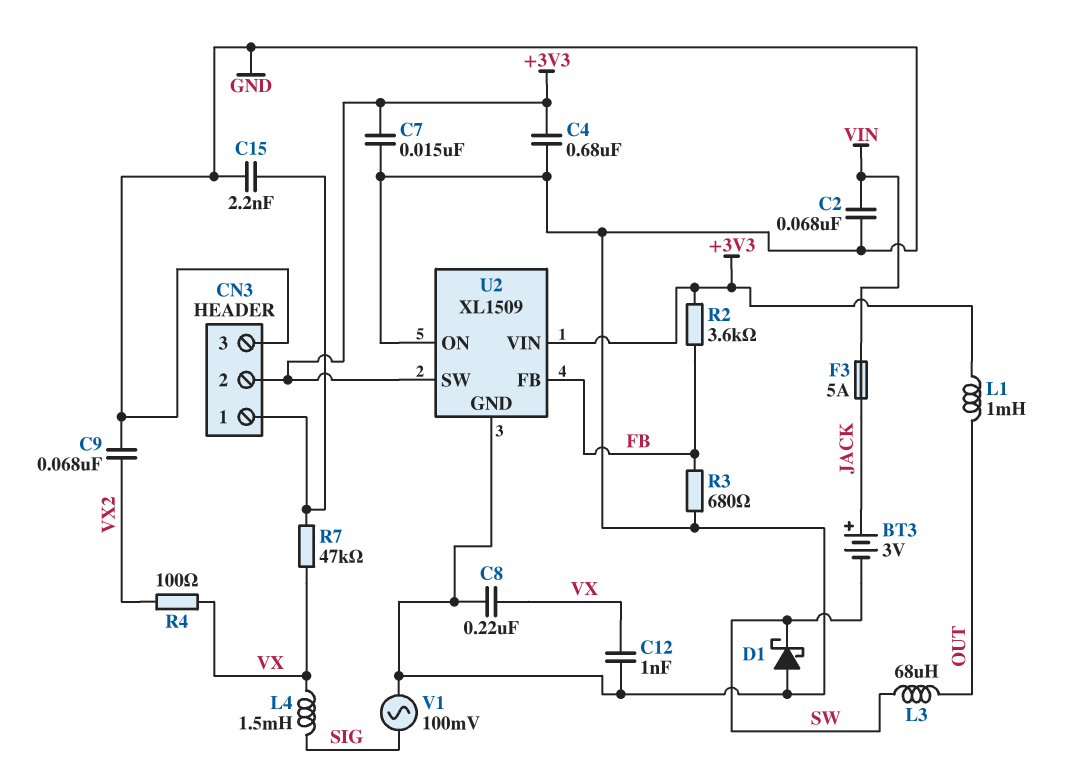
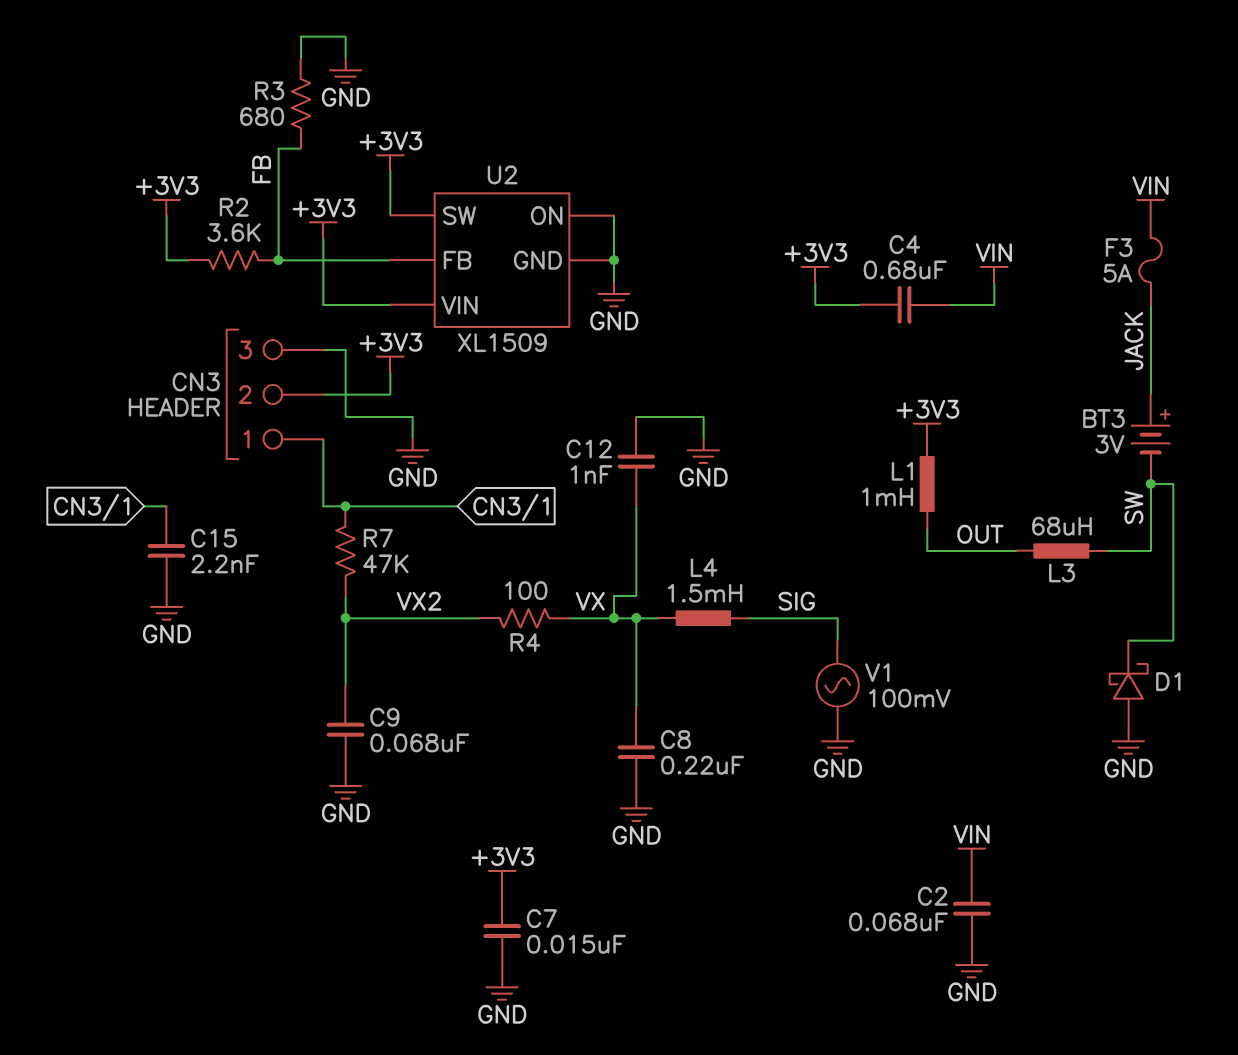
C4: 680nF (+3V3, GND) -> 680nF (+3V3, VIN)
R7: 47k (CN3/1, VX) -> 47k (CN3/1, VX2)

